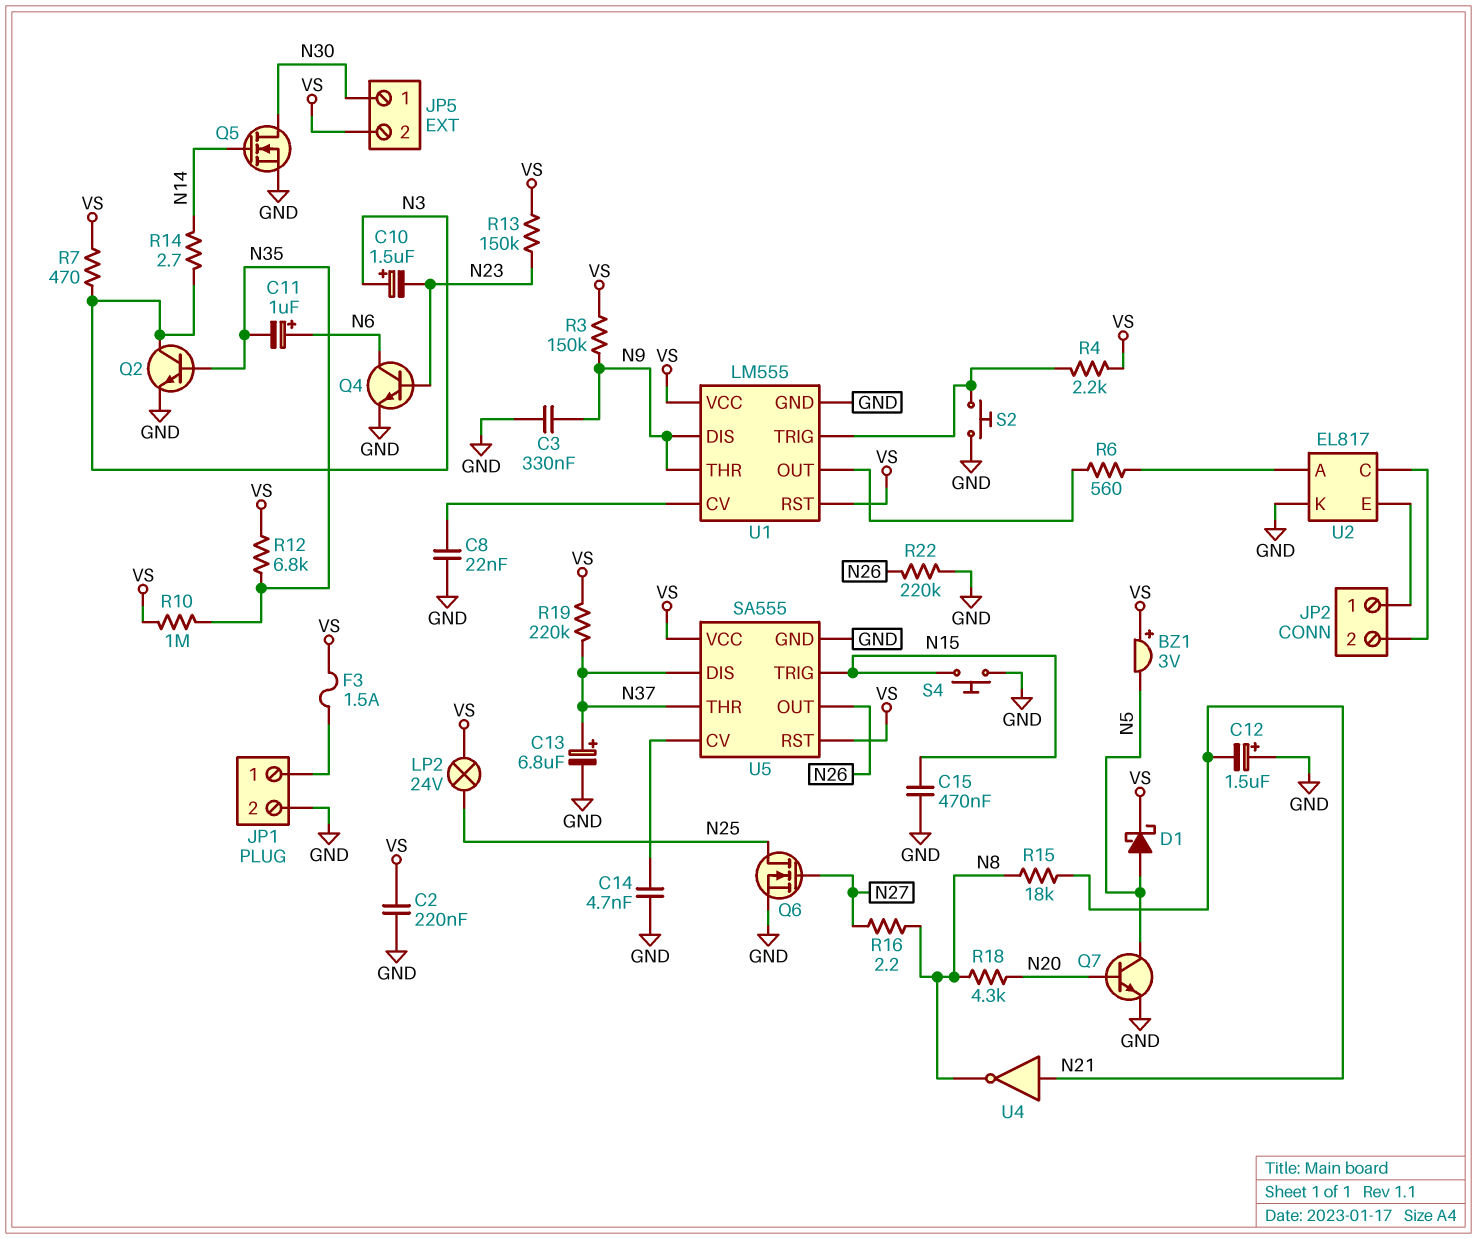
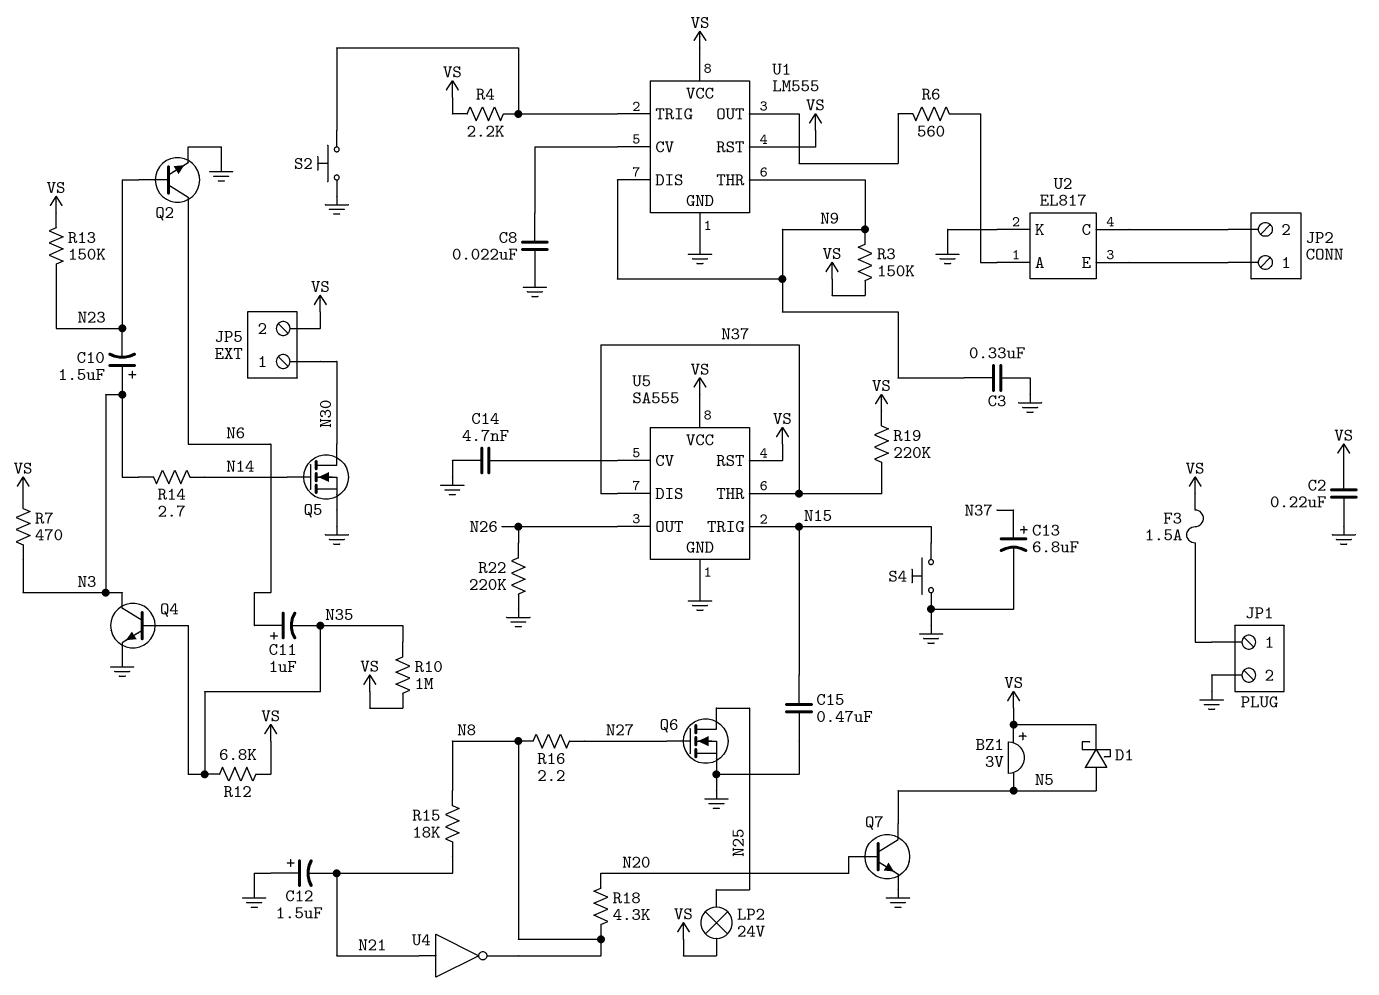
Q2: NPN (B N35, C N3, E GND) -> NPN (B N23, C N6, E GND)
Q4: NPN (B N23, C N6, E GND) -> NPN (B N35, C N3, E GND)

